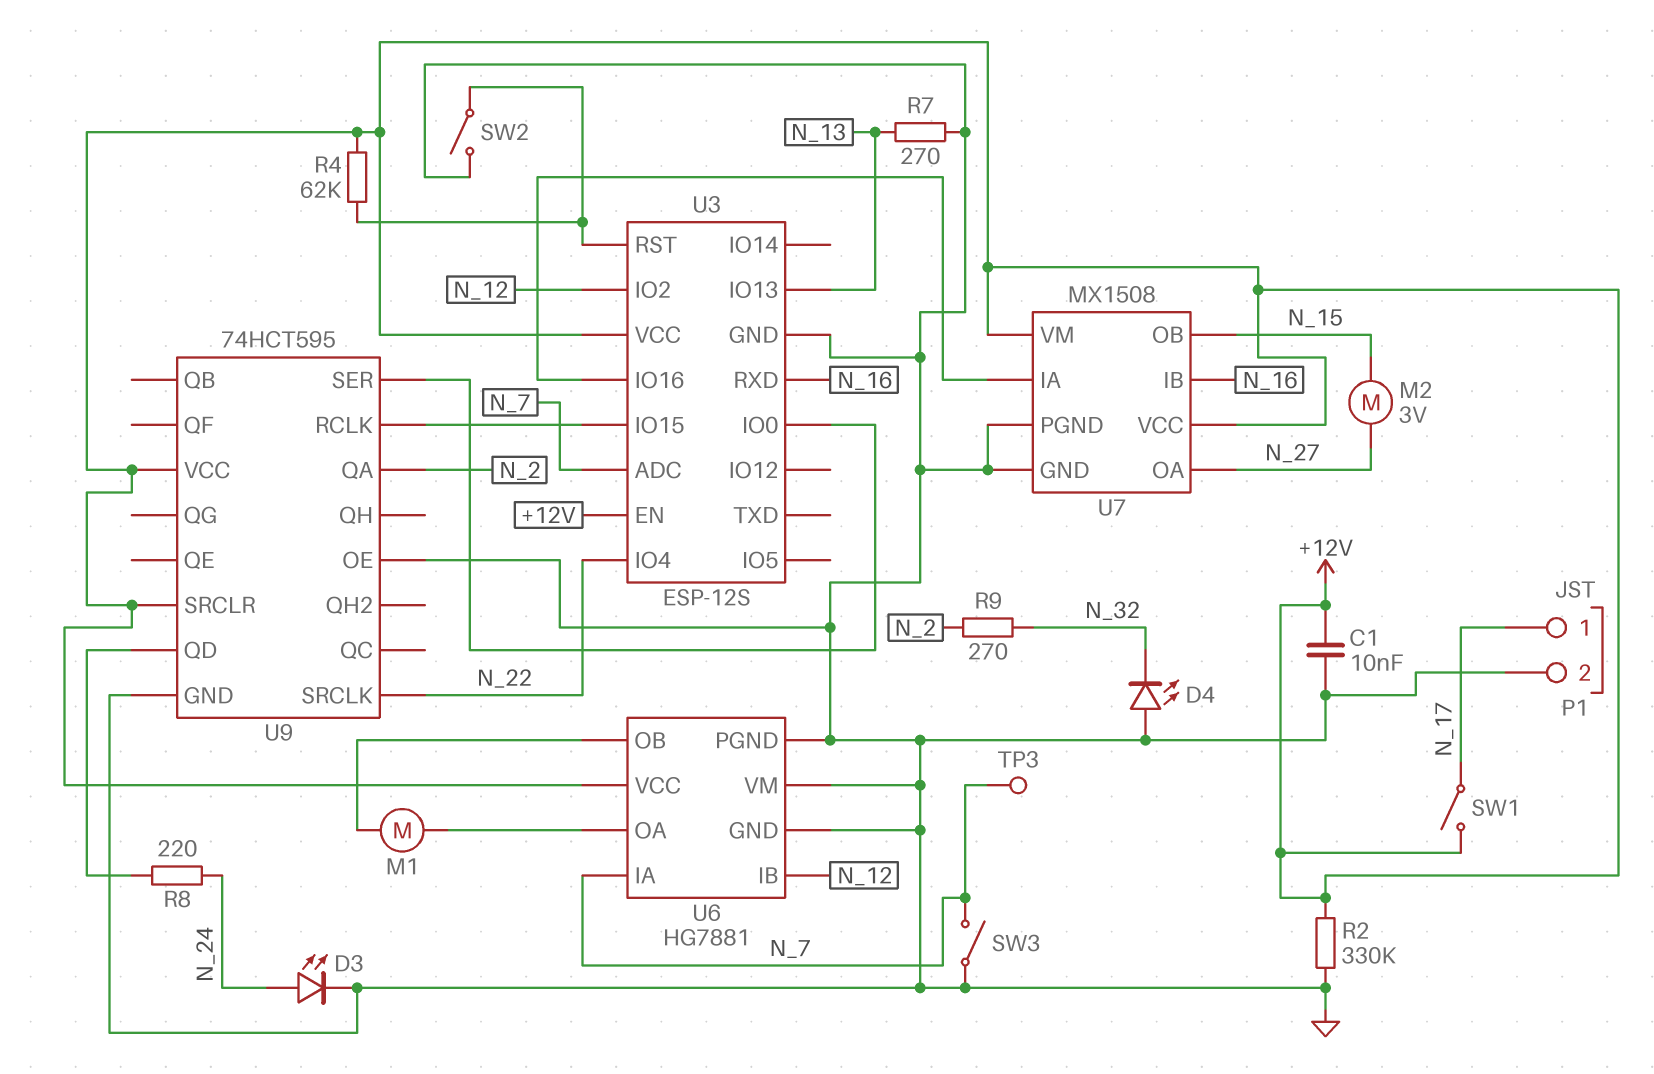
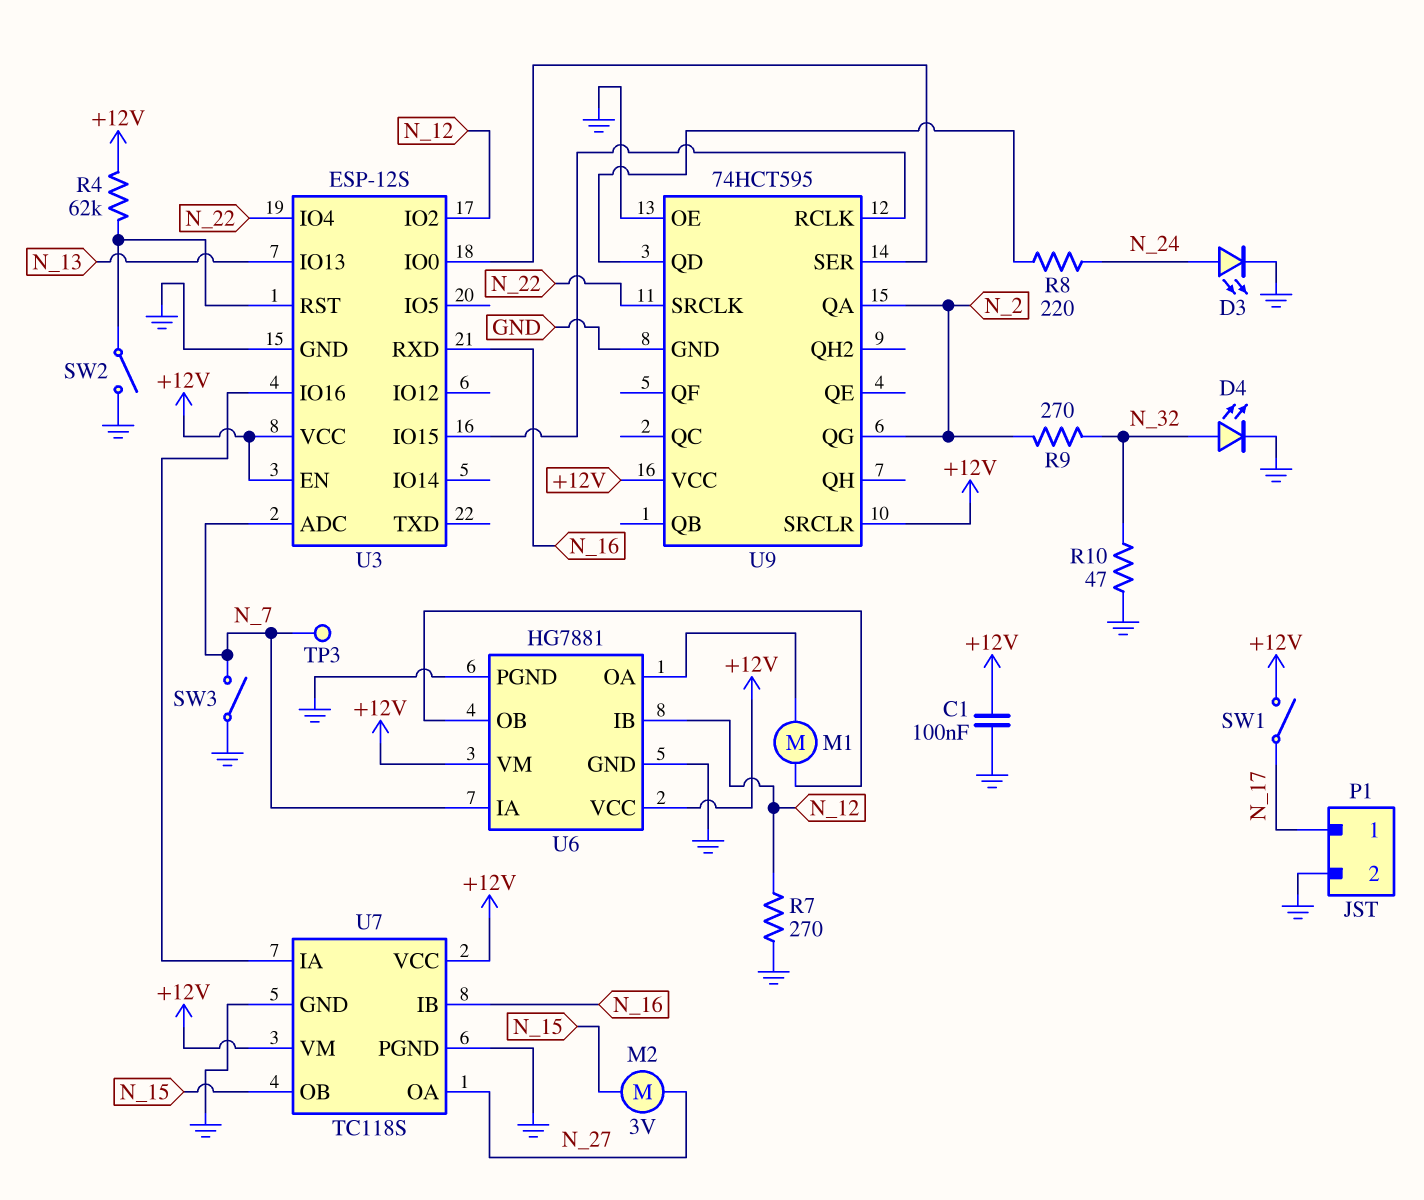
C1: 10nF (+12V, GND) -> 100nF (+12V, GND)
D4: LED (A GND, K N_32) -> LED (A N_32, K GND)
R2: 330k (+12V, GND) -> none
R7: 270 (GND, N_13) -> 270 (GND, N_12)
R10: none -> 47 (GND, N_32)
U6 pin VM: GND -> +12V
U7: MX1508 -> TC118S
U9 pin QG: none -> N_2

